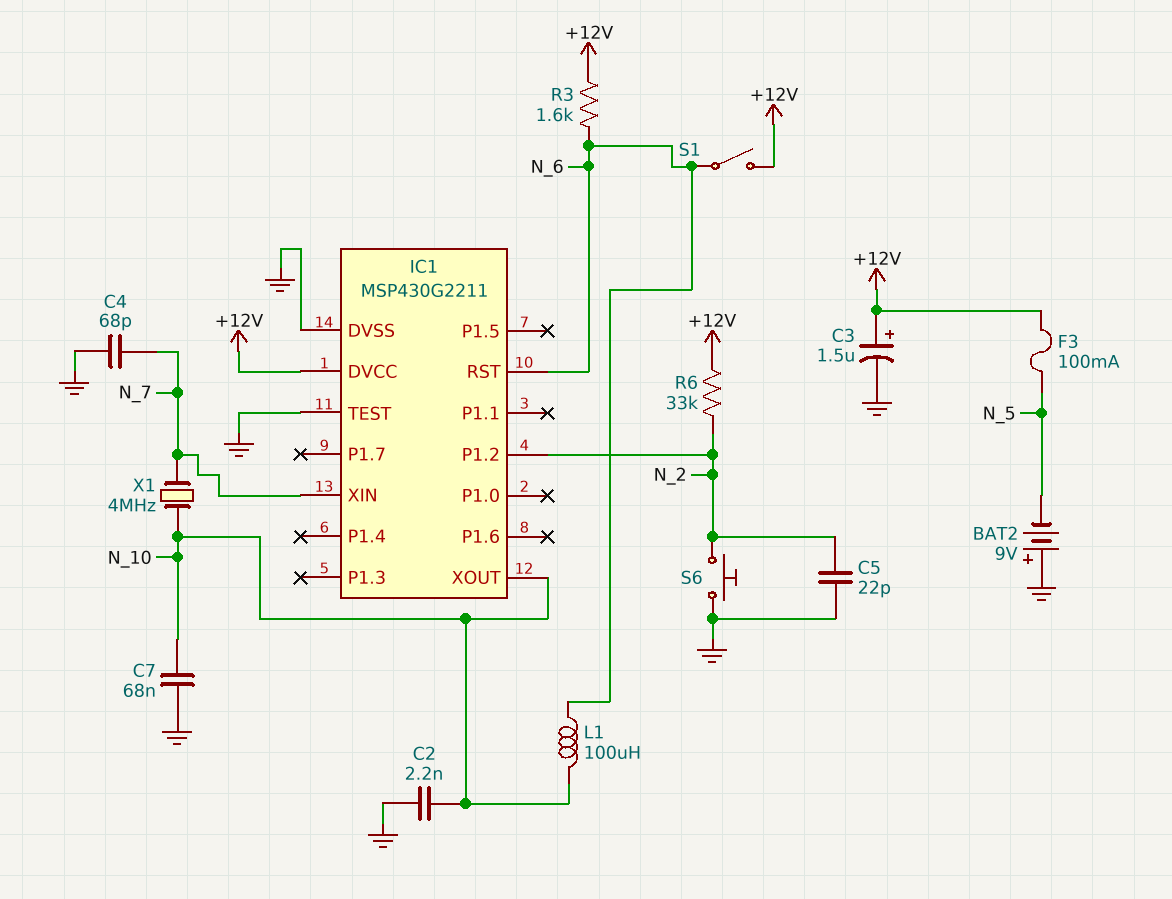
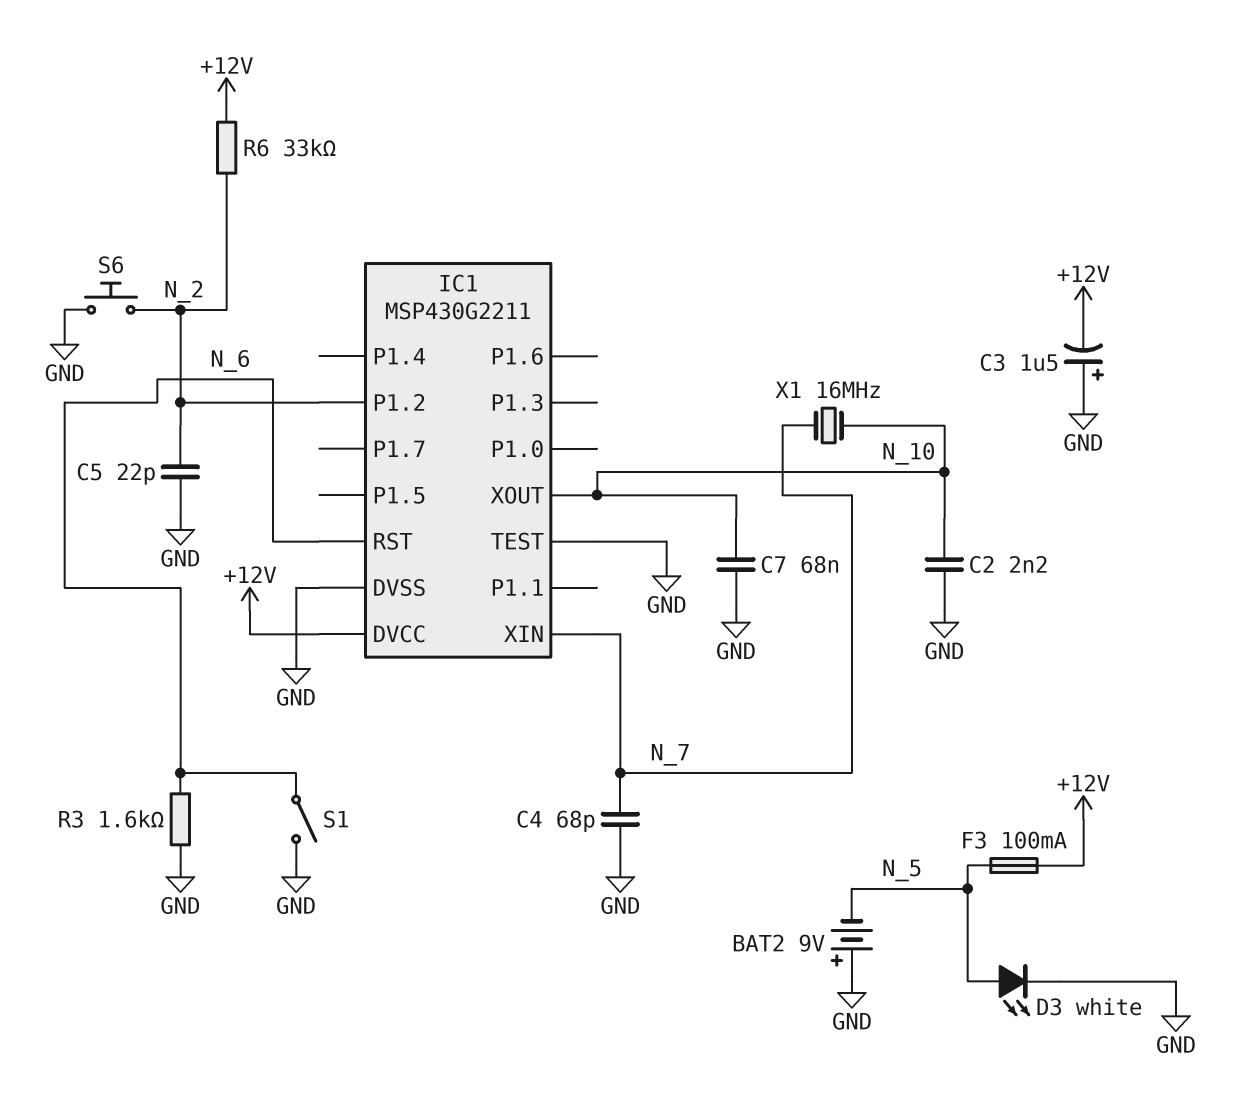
C3: 1.5uF (plus +12V, minus GND) -> 1.5uF (plus GND, minus +12V)
D3: none -> LED white (A N_5, K GND)
L1: 100uH (N_6, N_10) -> none
R3: 1.6k (+12V, N_6) -> 1.6k (GND, N_6)
S1: switch (+12V, N_6) -> switch (GND, N_6)
X1: 4MHz (N_7, N_10) -> 16MHz (N_7, N_10)

